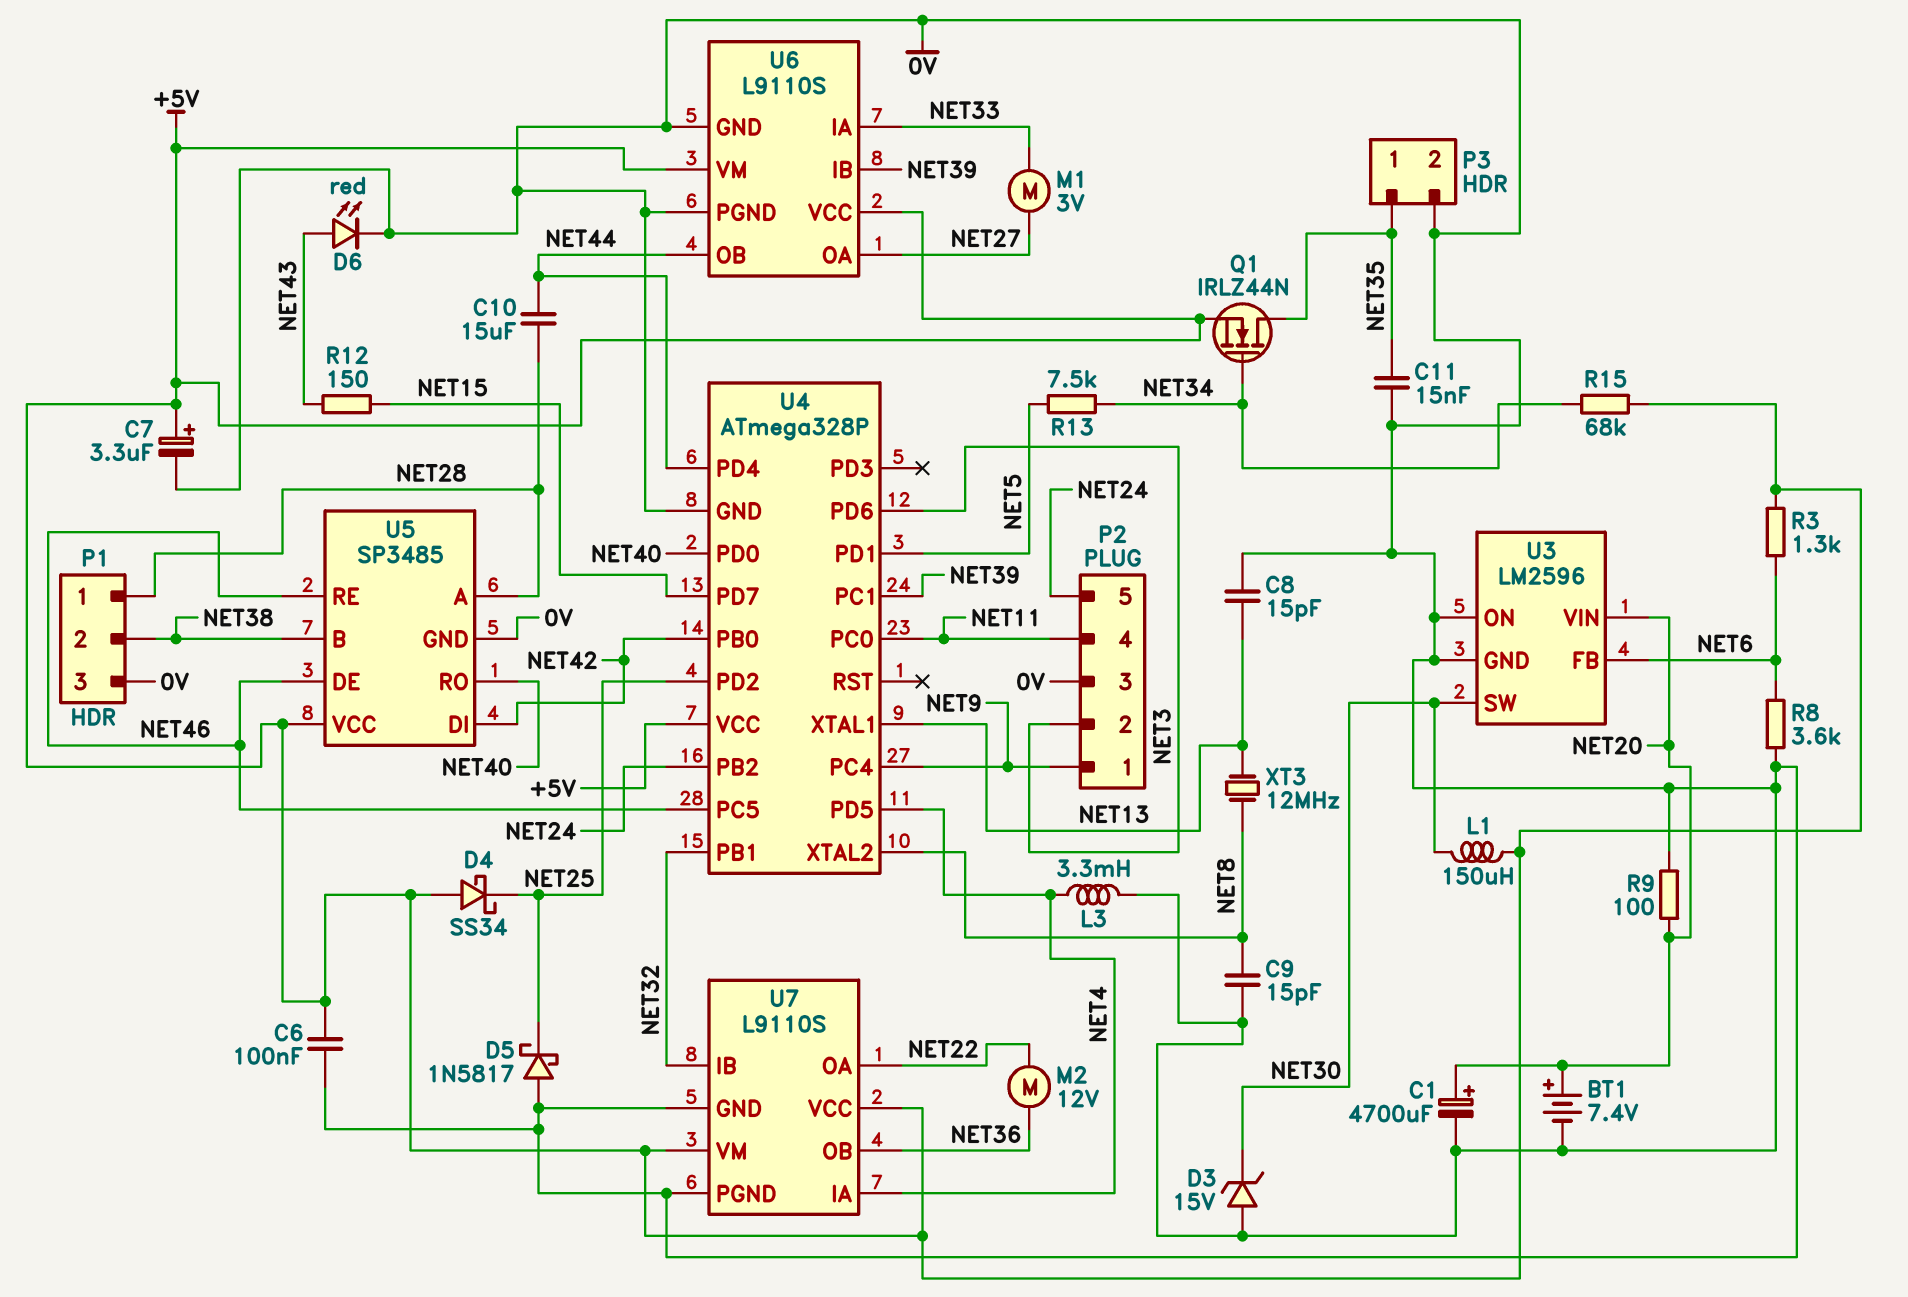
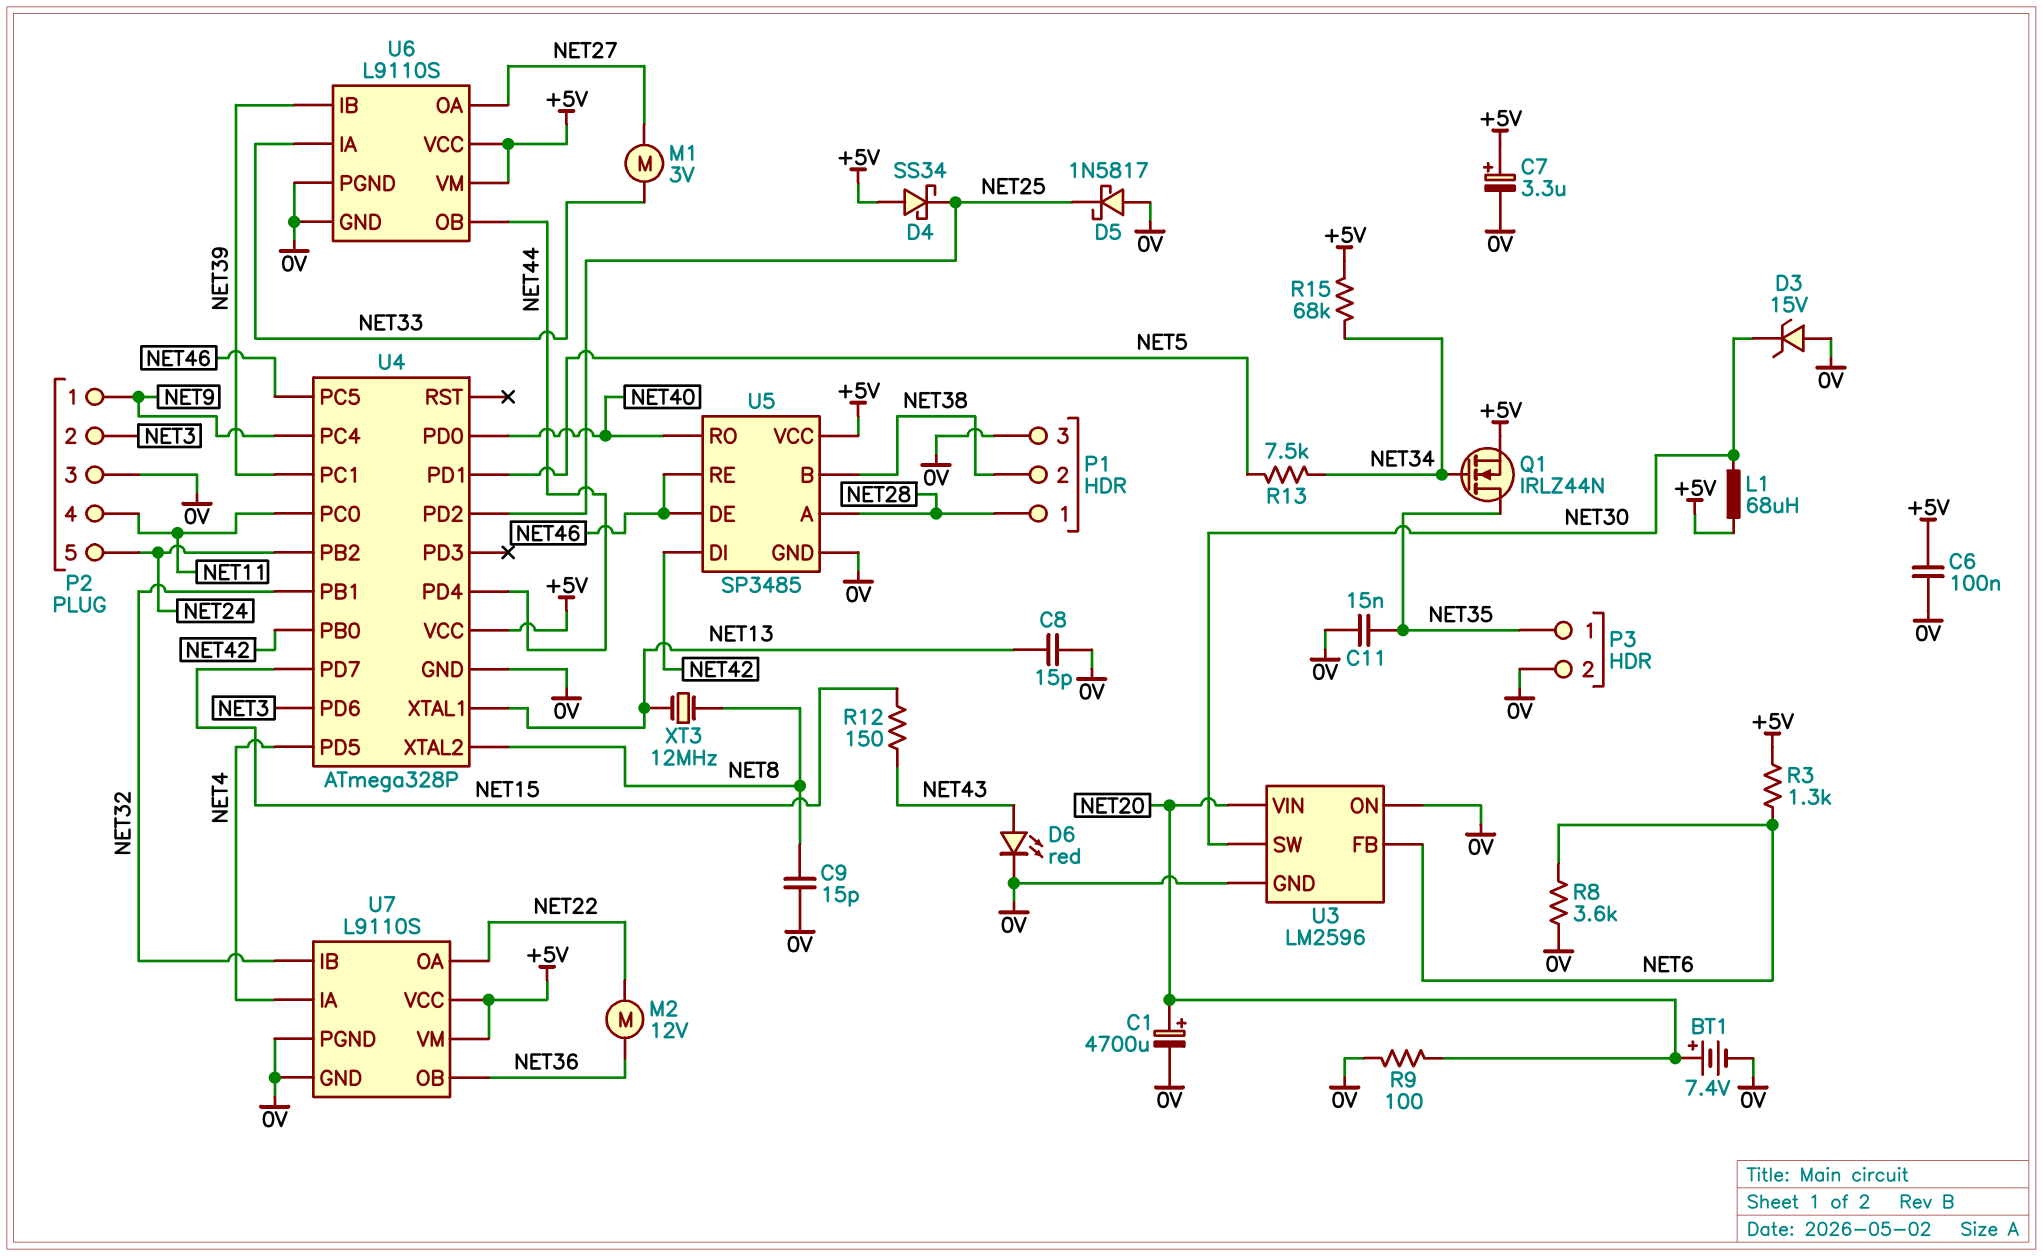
C10: 15uF (NET28, NET44) -> none
L1: 150uH (+5V, NET30) -> 68uH (+5V, NET30)
L3: 3.3mH (0V, NET4) -> none

